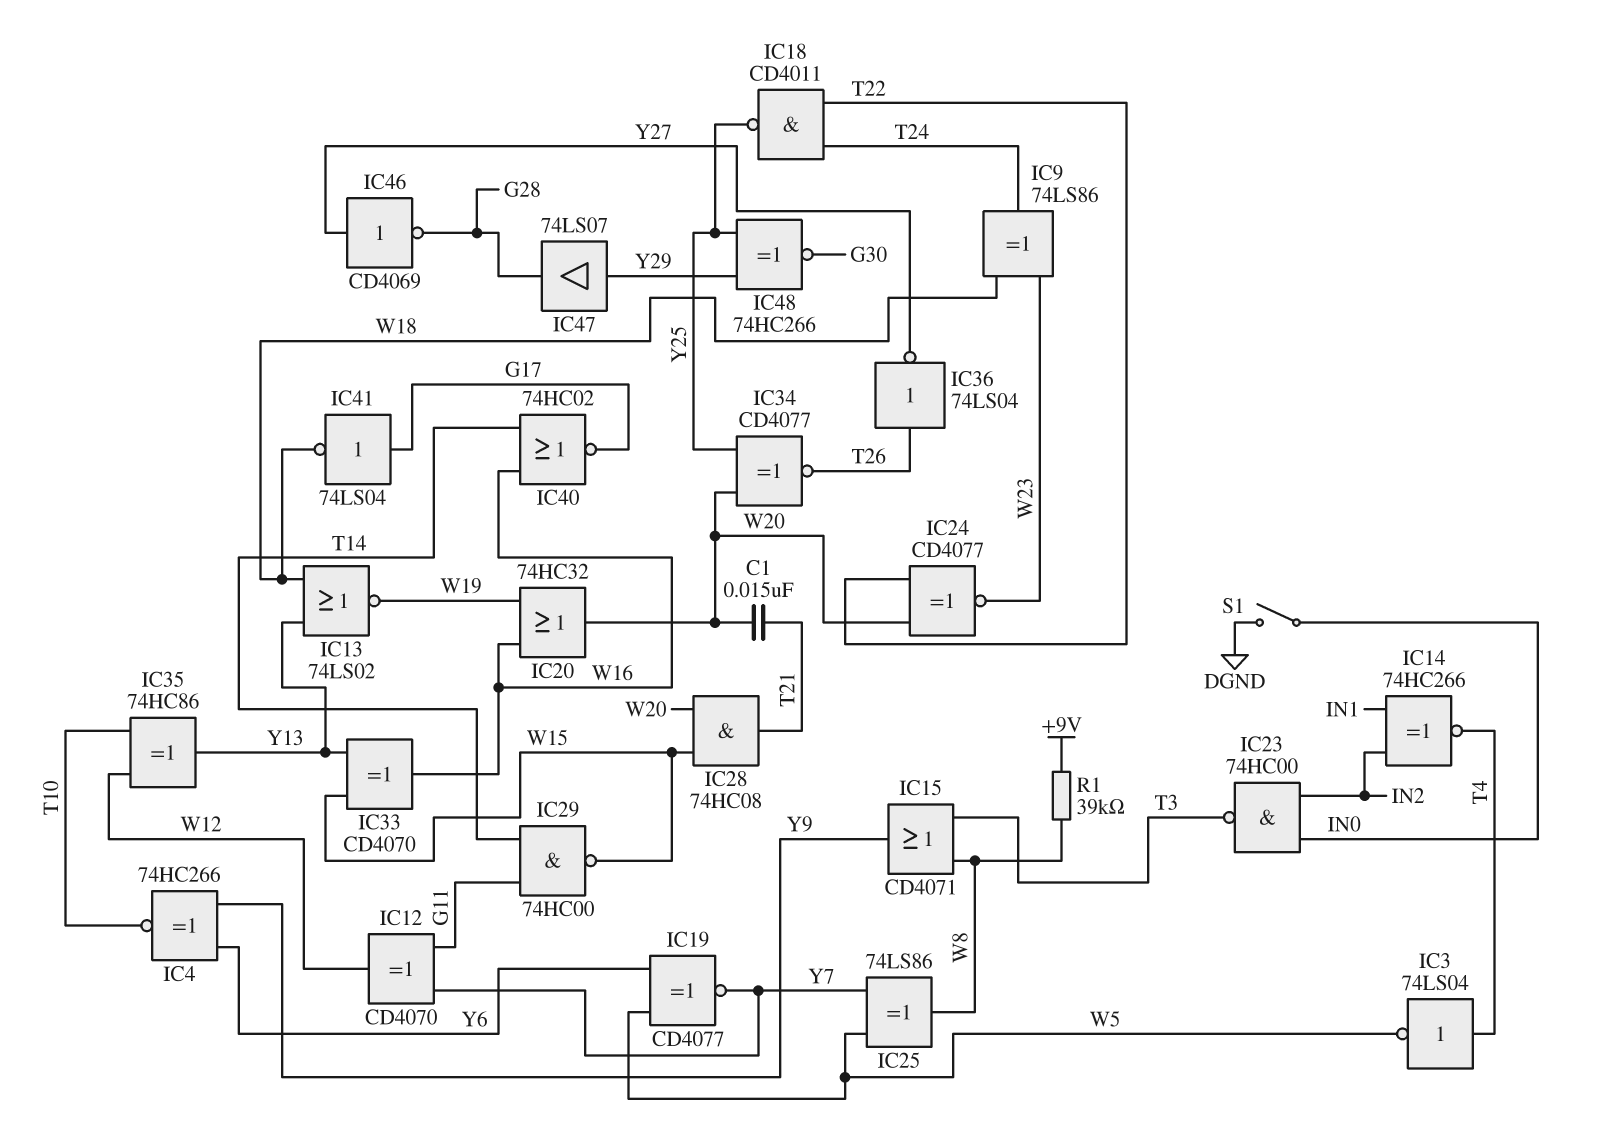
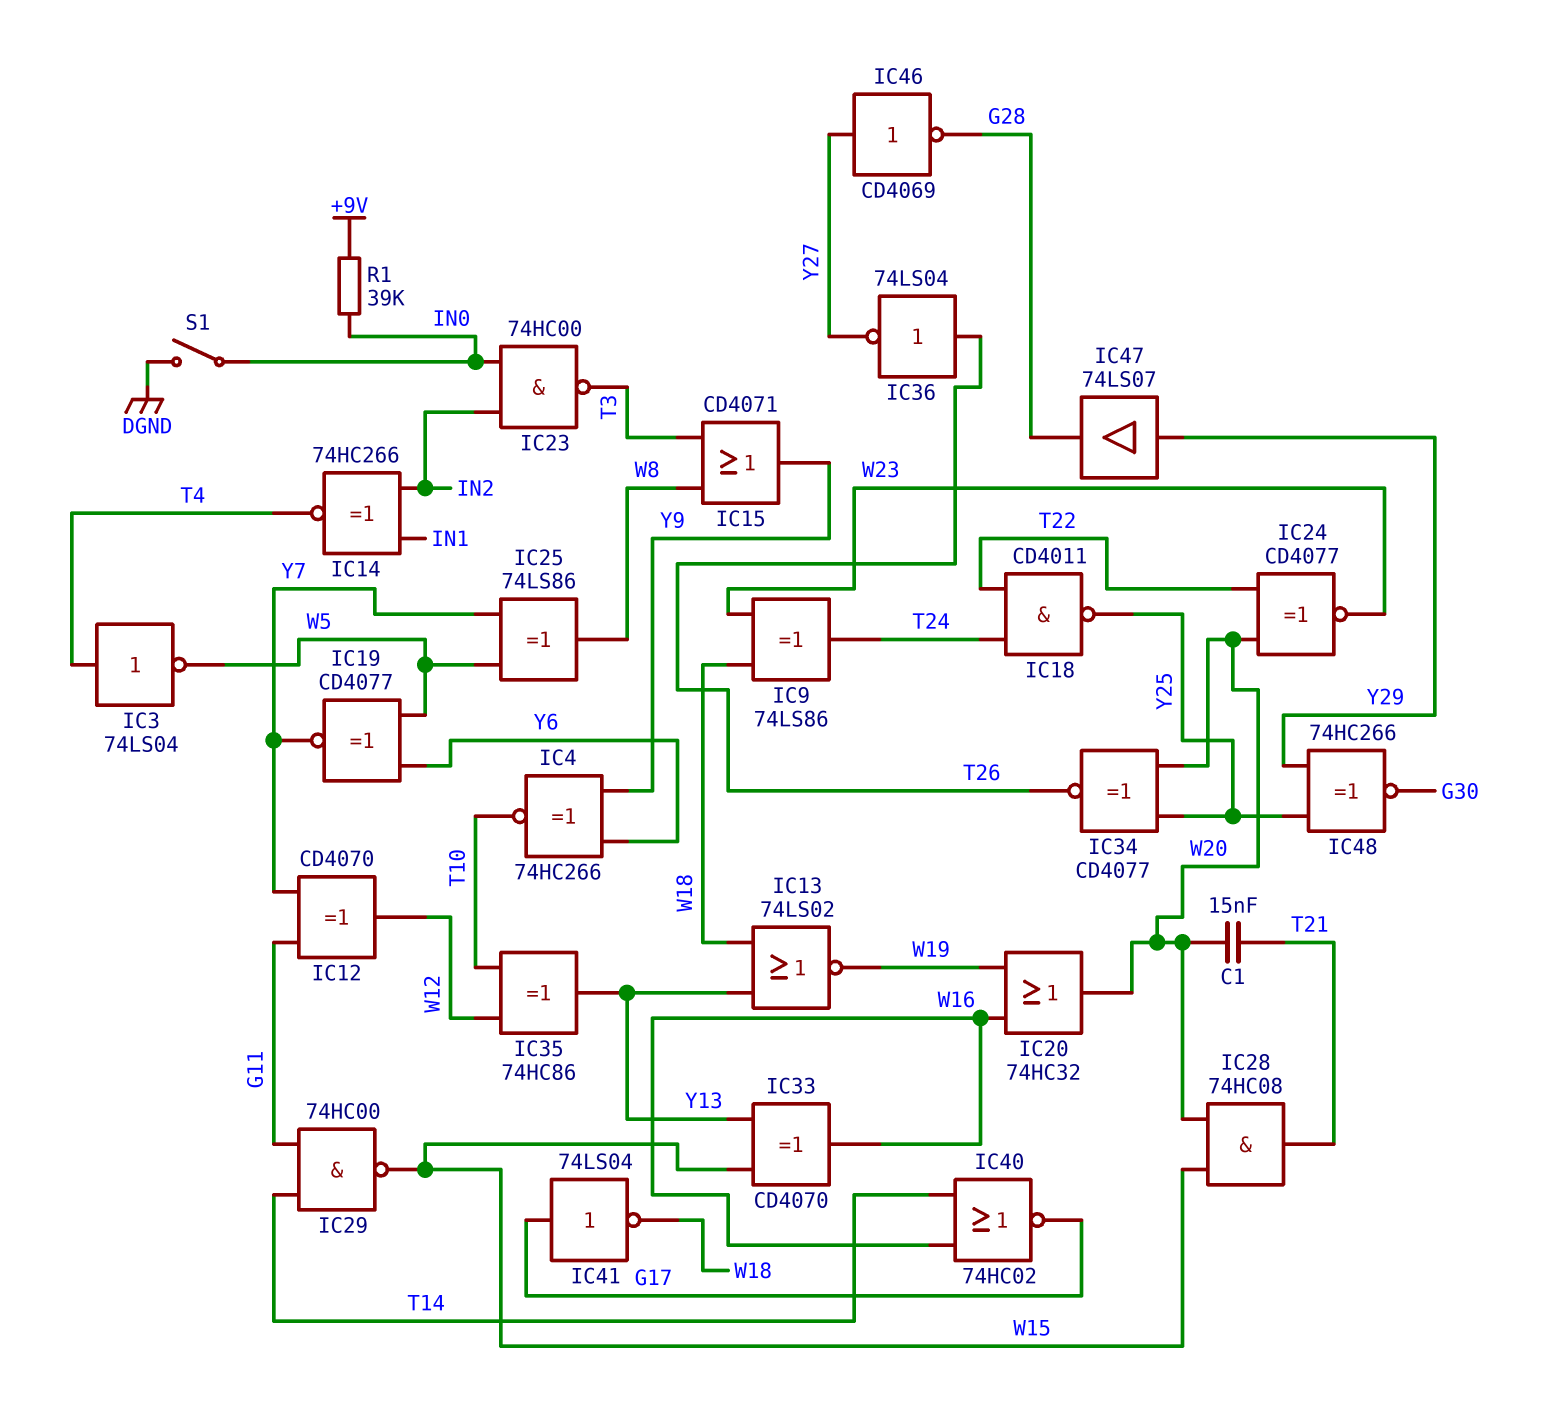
R1: 39k (+9V, W8) -> 39k (+9V, IN0)

